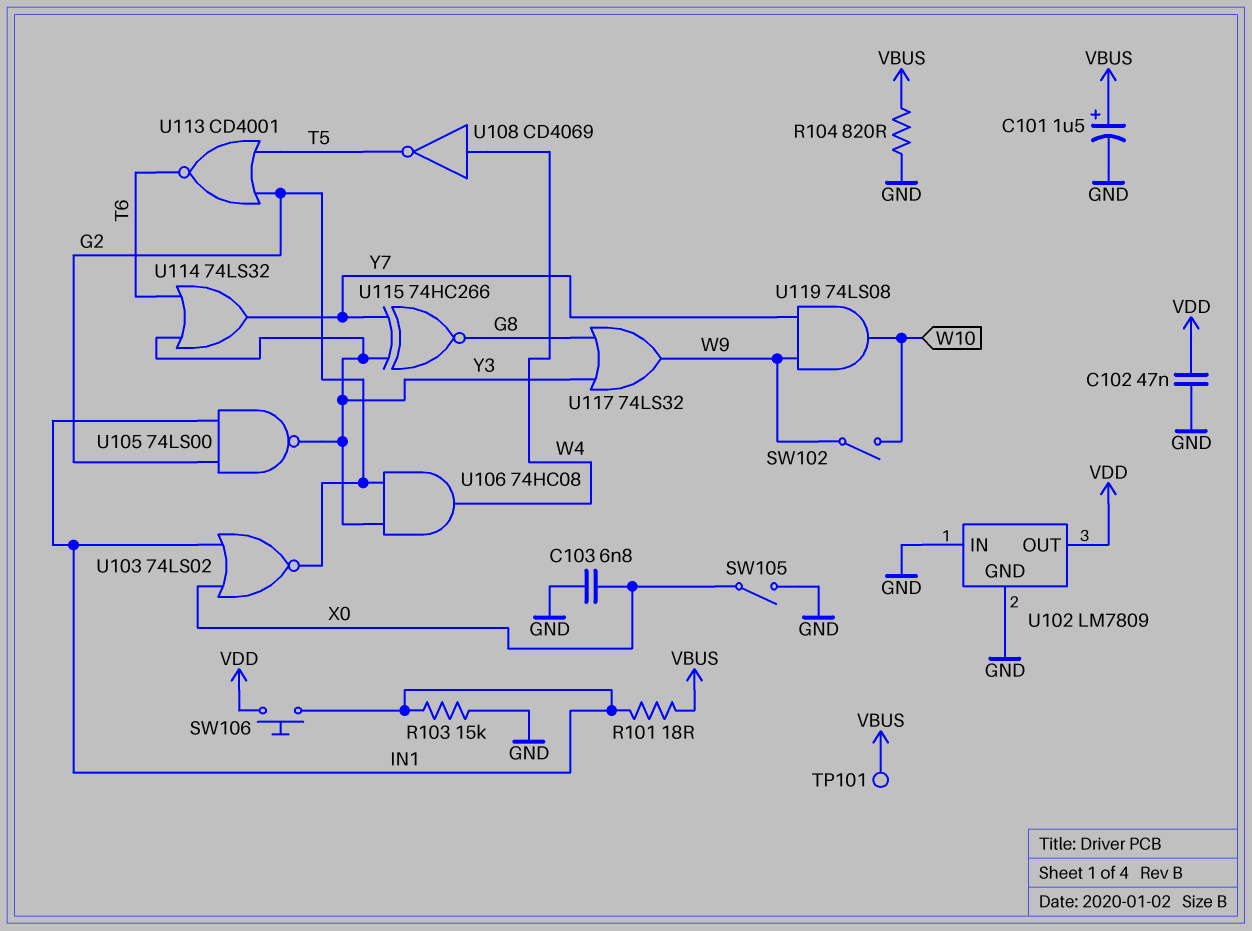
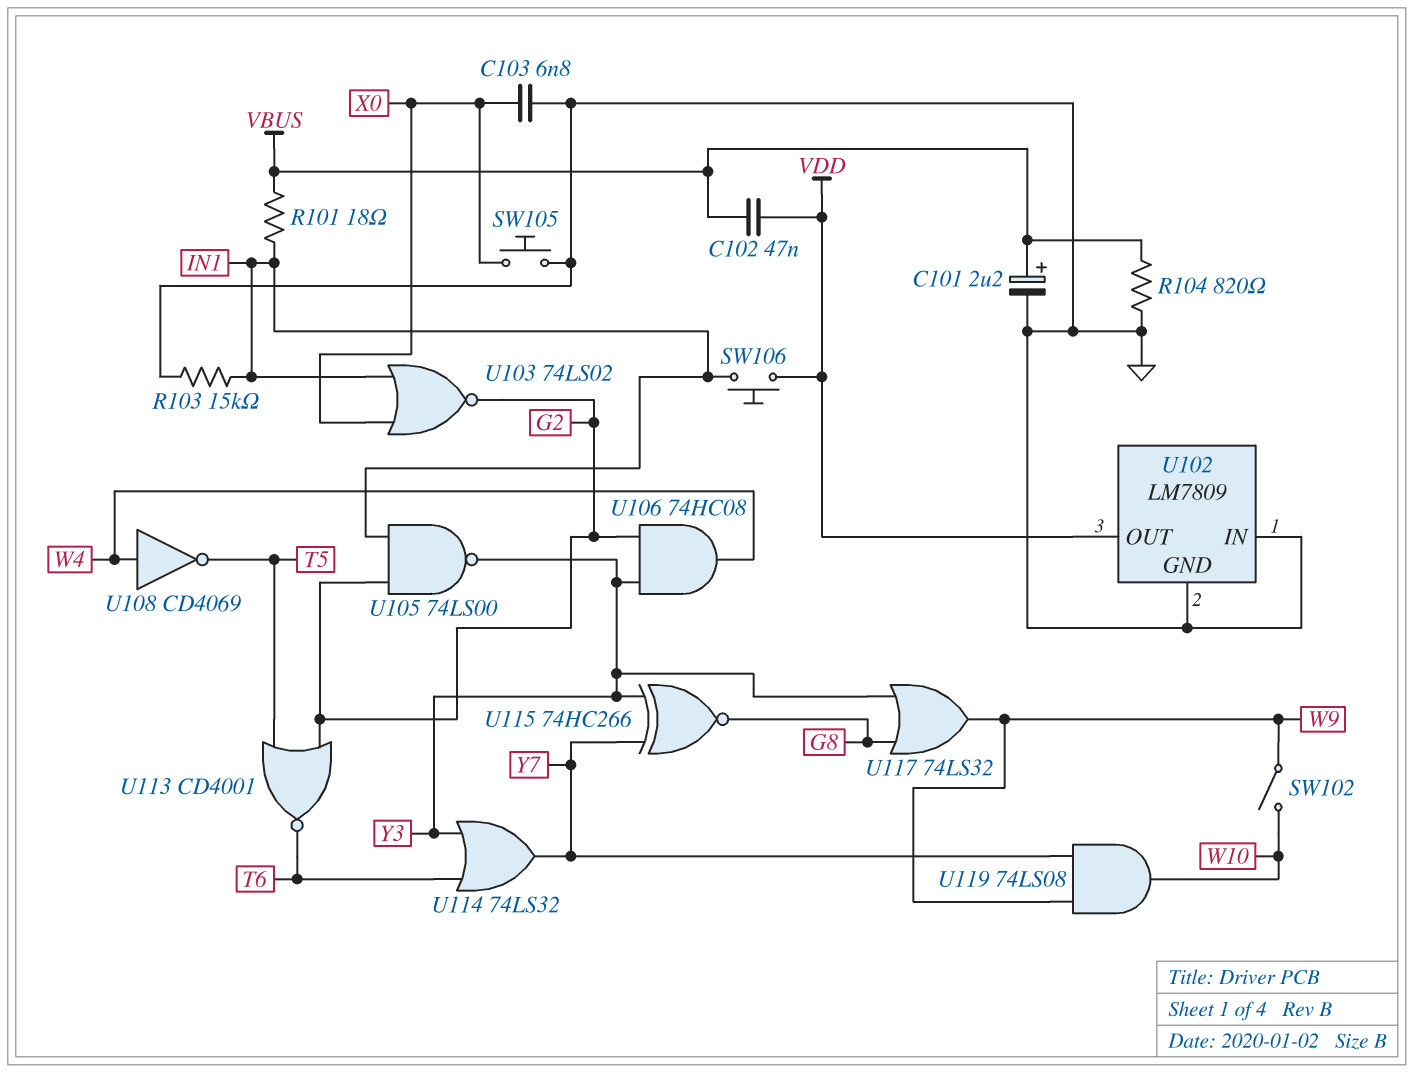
C101: 1.5uF (plus VBUS, minus GND) -> 2.2uF (plus VBUS, minus GND)
C102: 47nF (GND, VDD) -> 47nF (VBUS, VDD)
SW105: switch (GND, X0) -> button (GND, X0)
TP101: test point (VBUS) -> none

